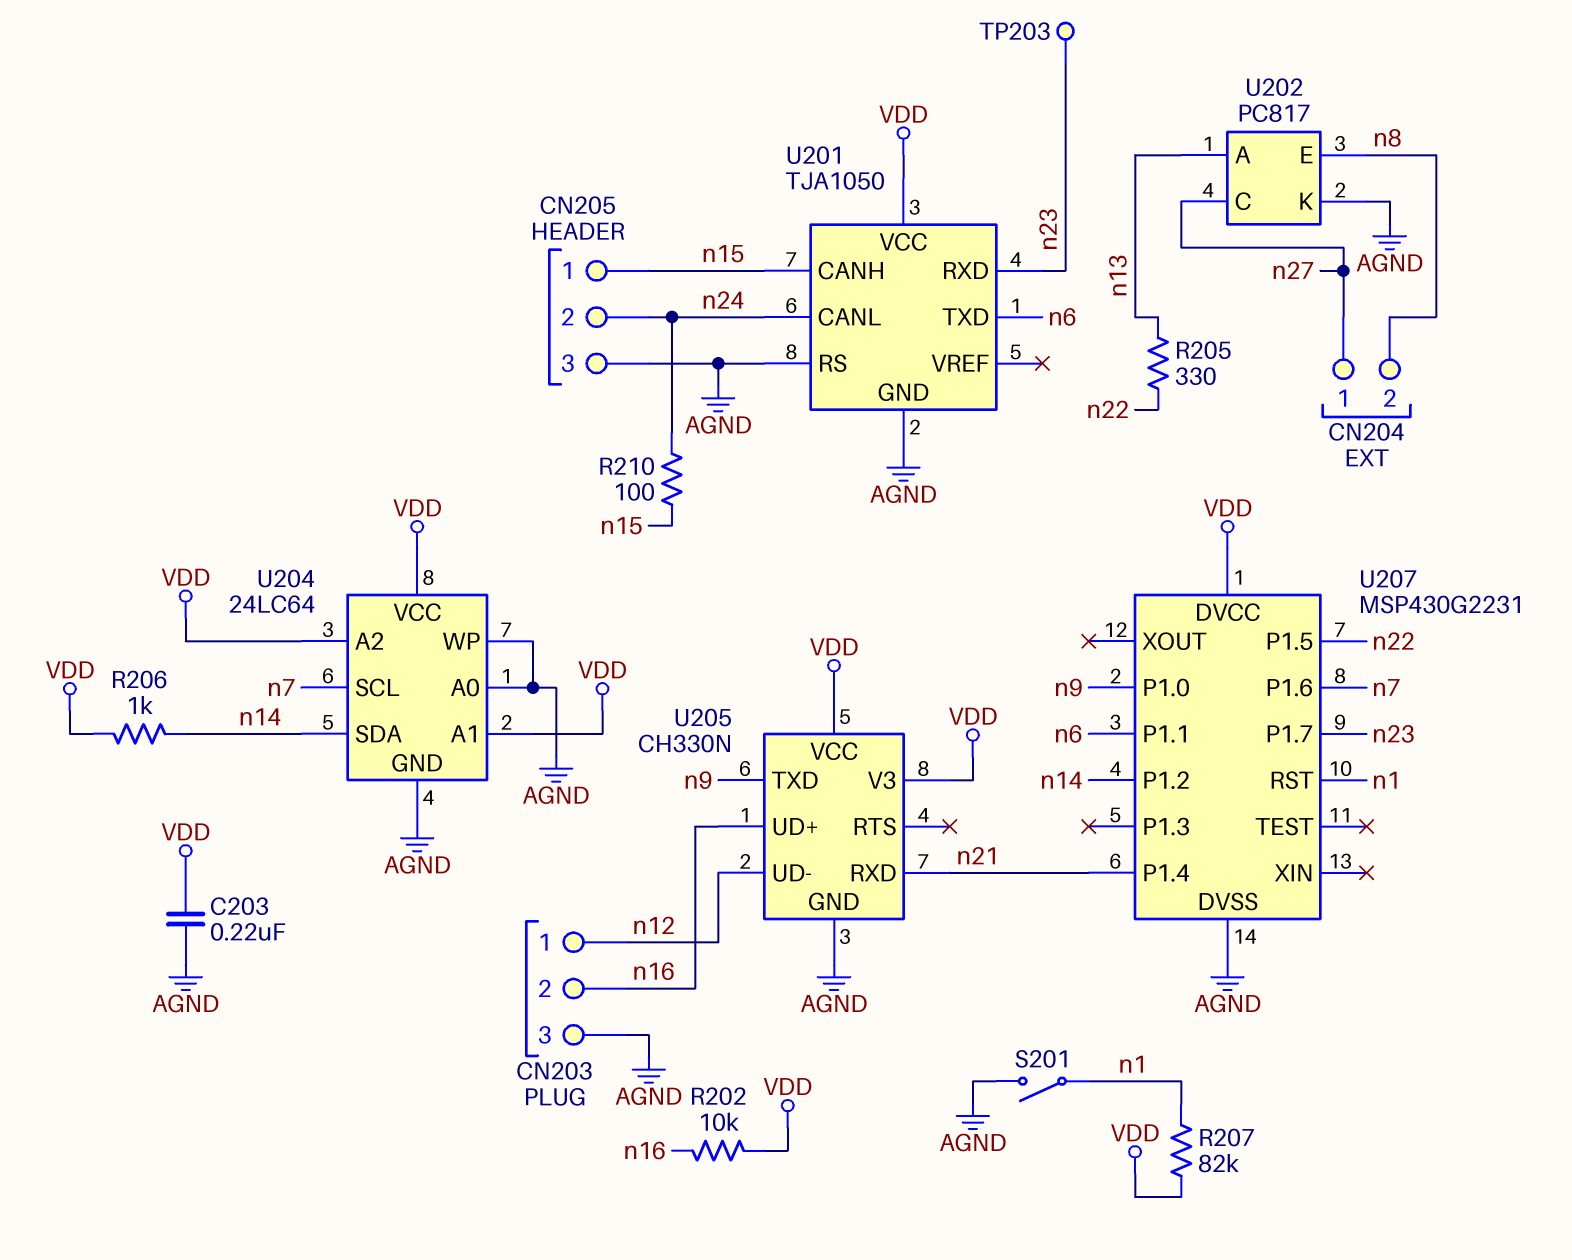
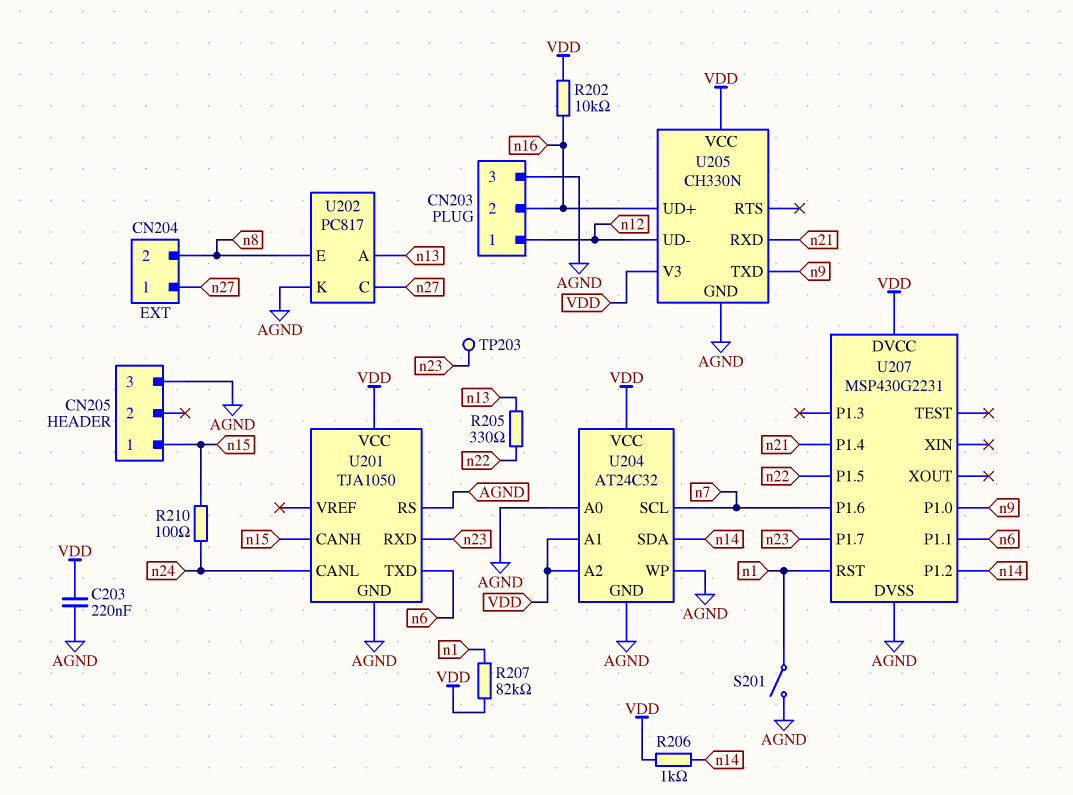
CN205 pin 2: n24 -> none
U204: 24LC64 -> AT24C32

